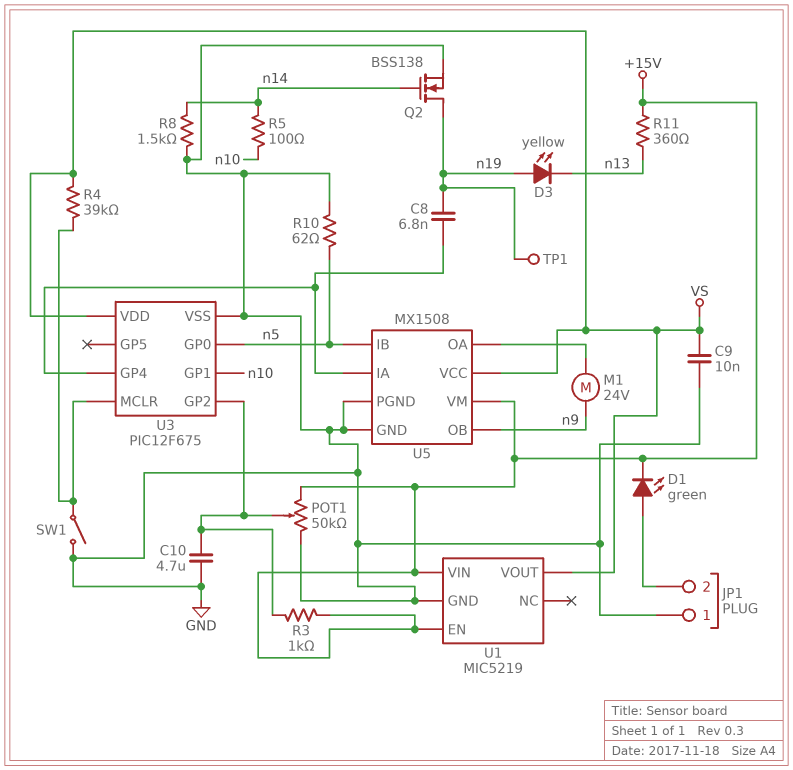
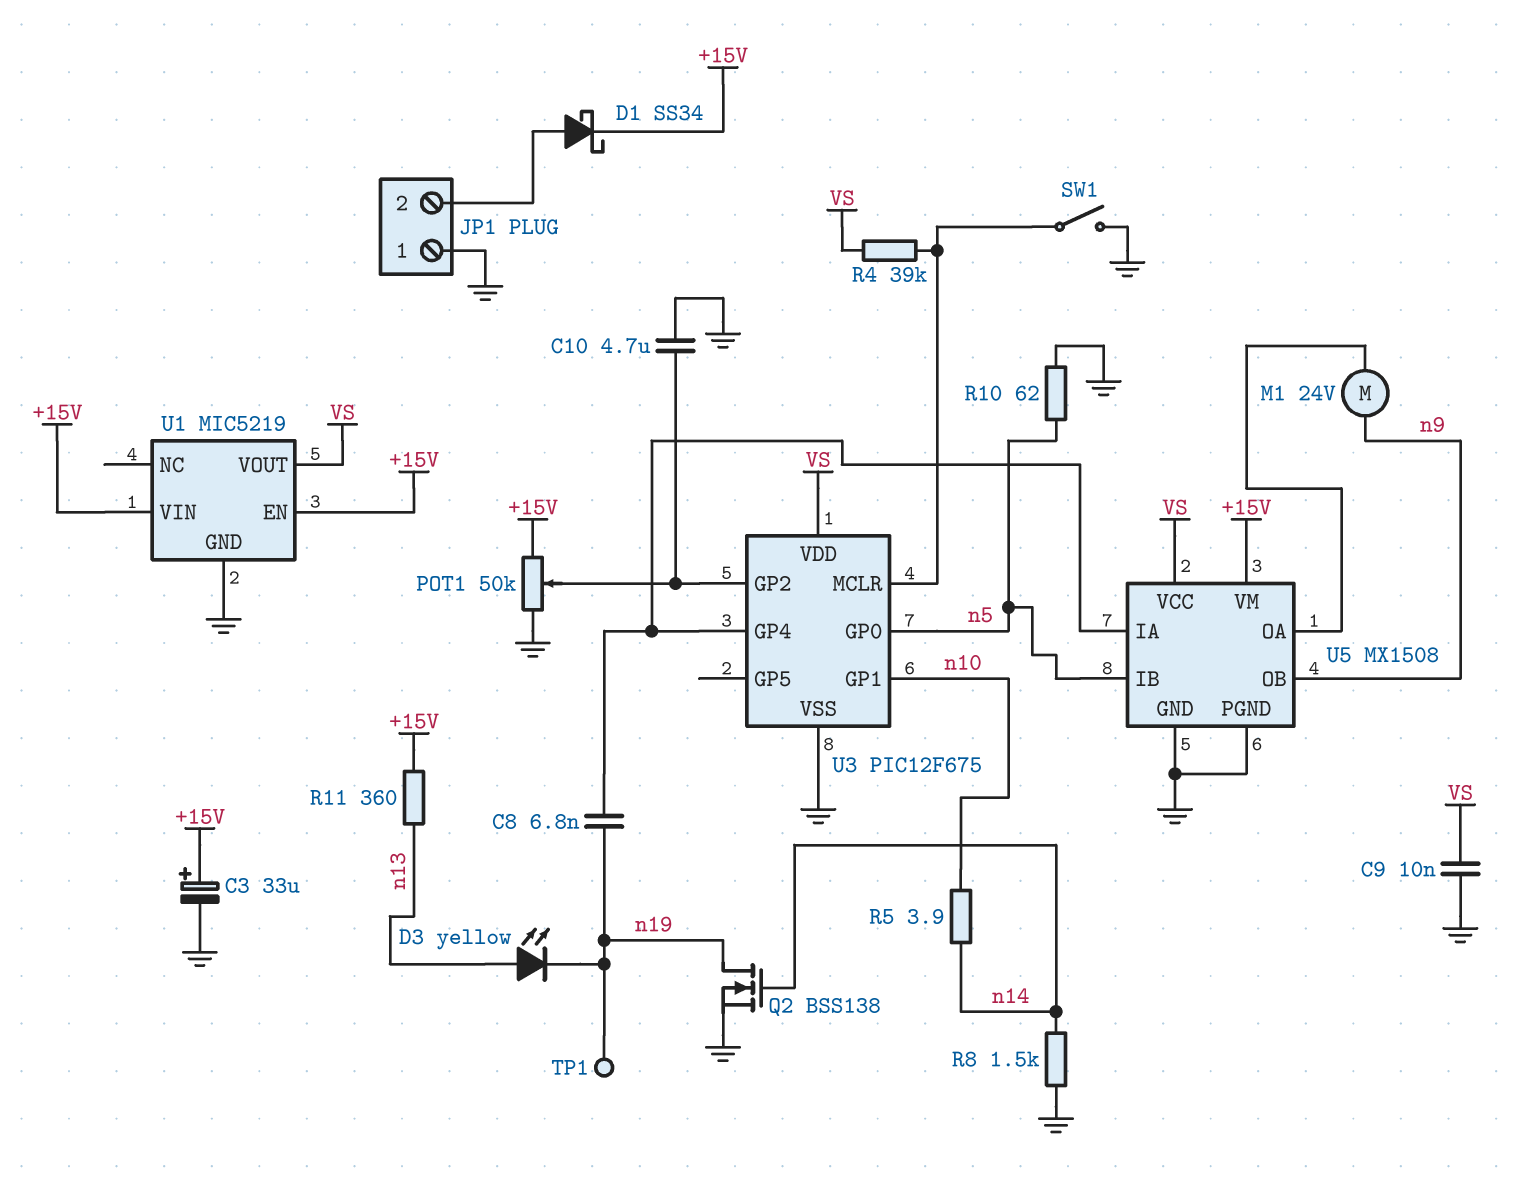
C3: none -> 33uF (plus +15V, minus GND)
D1: LED green (A JP1/2, K +15V) -> schottky SS34 (A JP1/2, K +15V)
D3: LED yellow (A n19, K n13) -> LED yellow (A n13, K n19)
R3: 1k (+15V, U3/GP2) -> none
R5: 100 (n10, n14) -> 3.9 (n10, n14)

